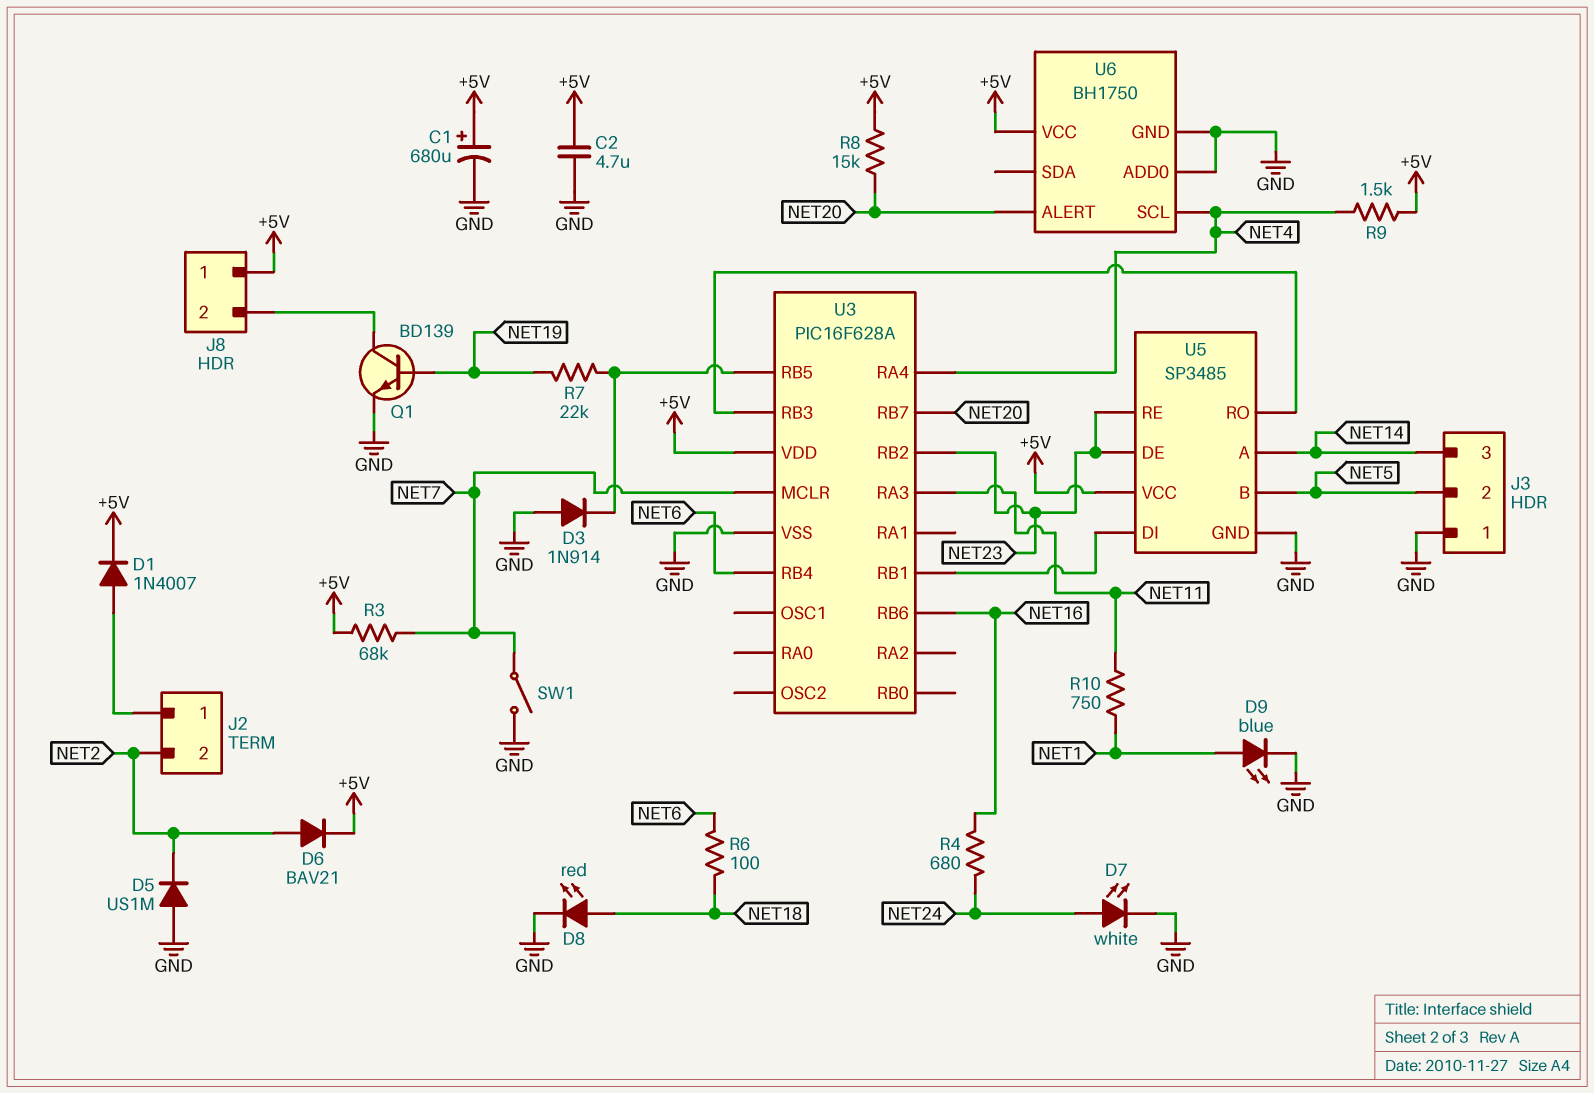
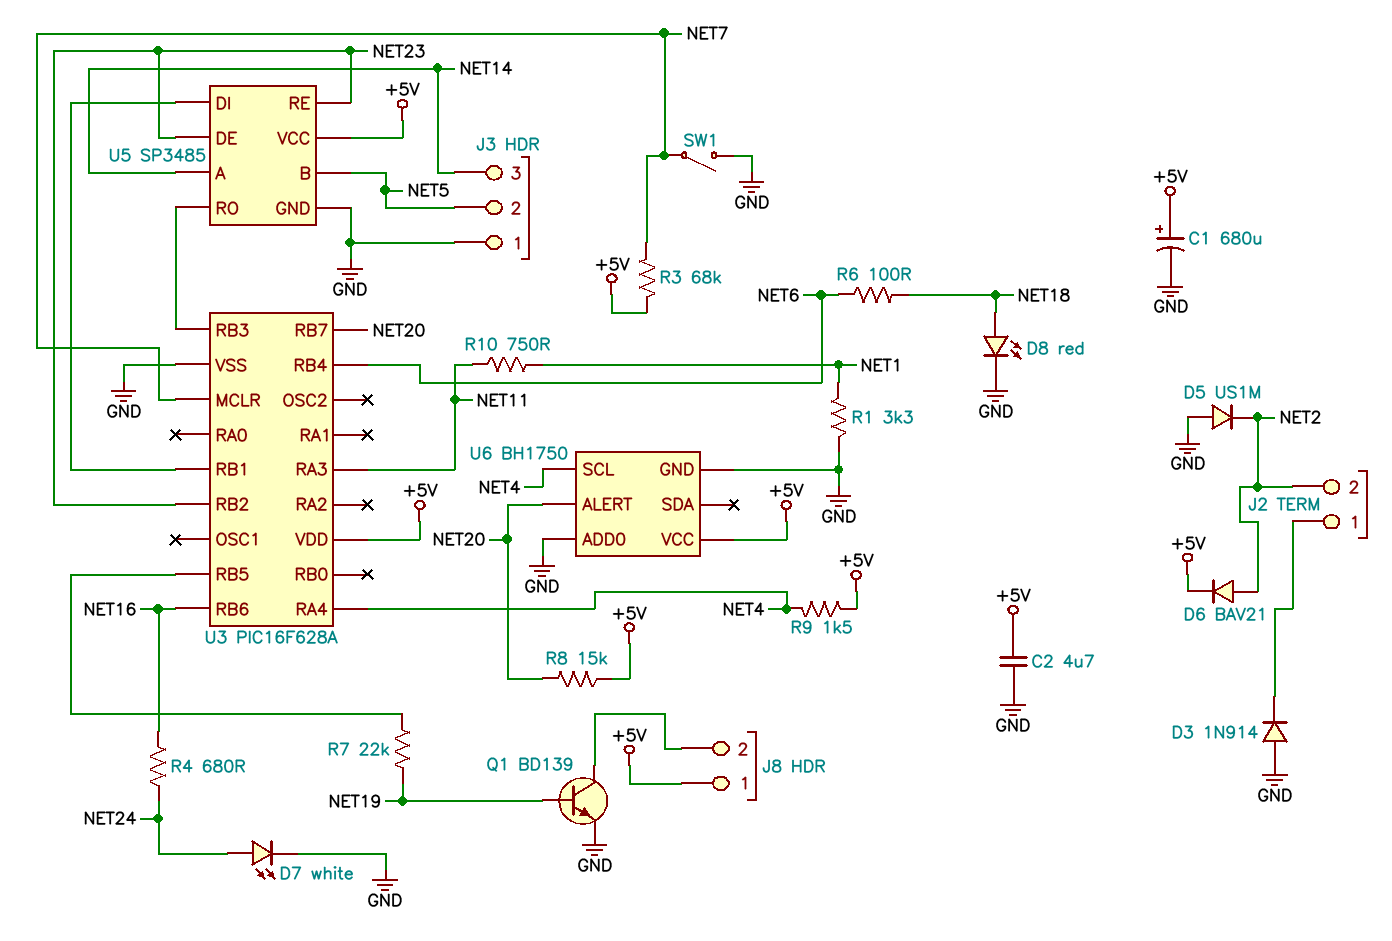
D1: diode 1N4007 (A J2/1, K +5V) -> none
D3: diode 1N914 (A GND, K U3/RB5) -> diode 1N914 (A GND, K J2/1)
D9: LED blue (A NET1, K GND) -> none
R1: none -> 3.3k (GND, NET1)

